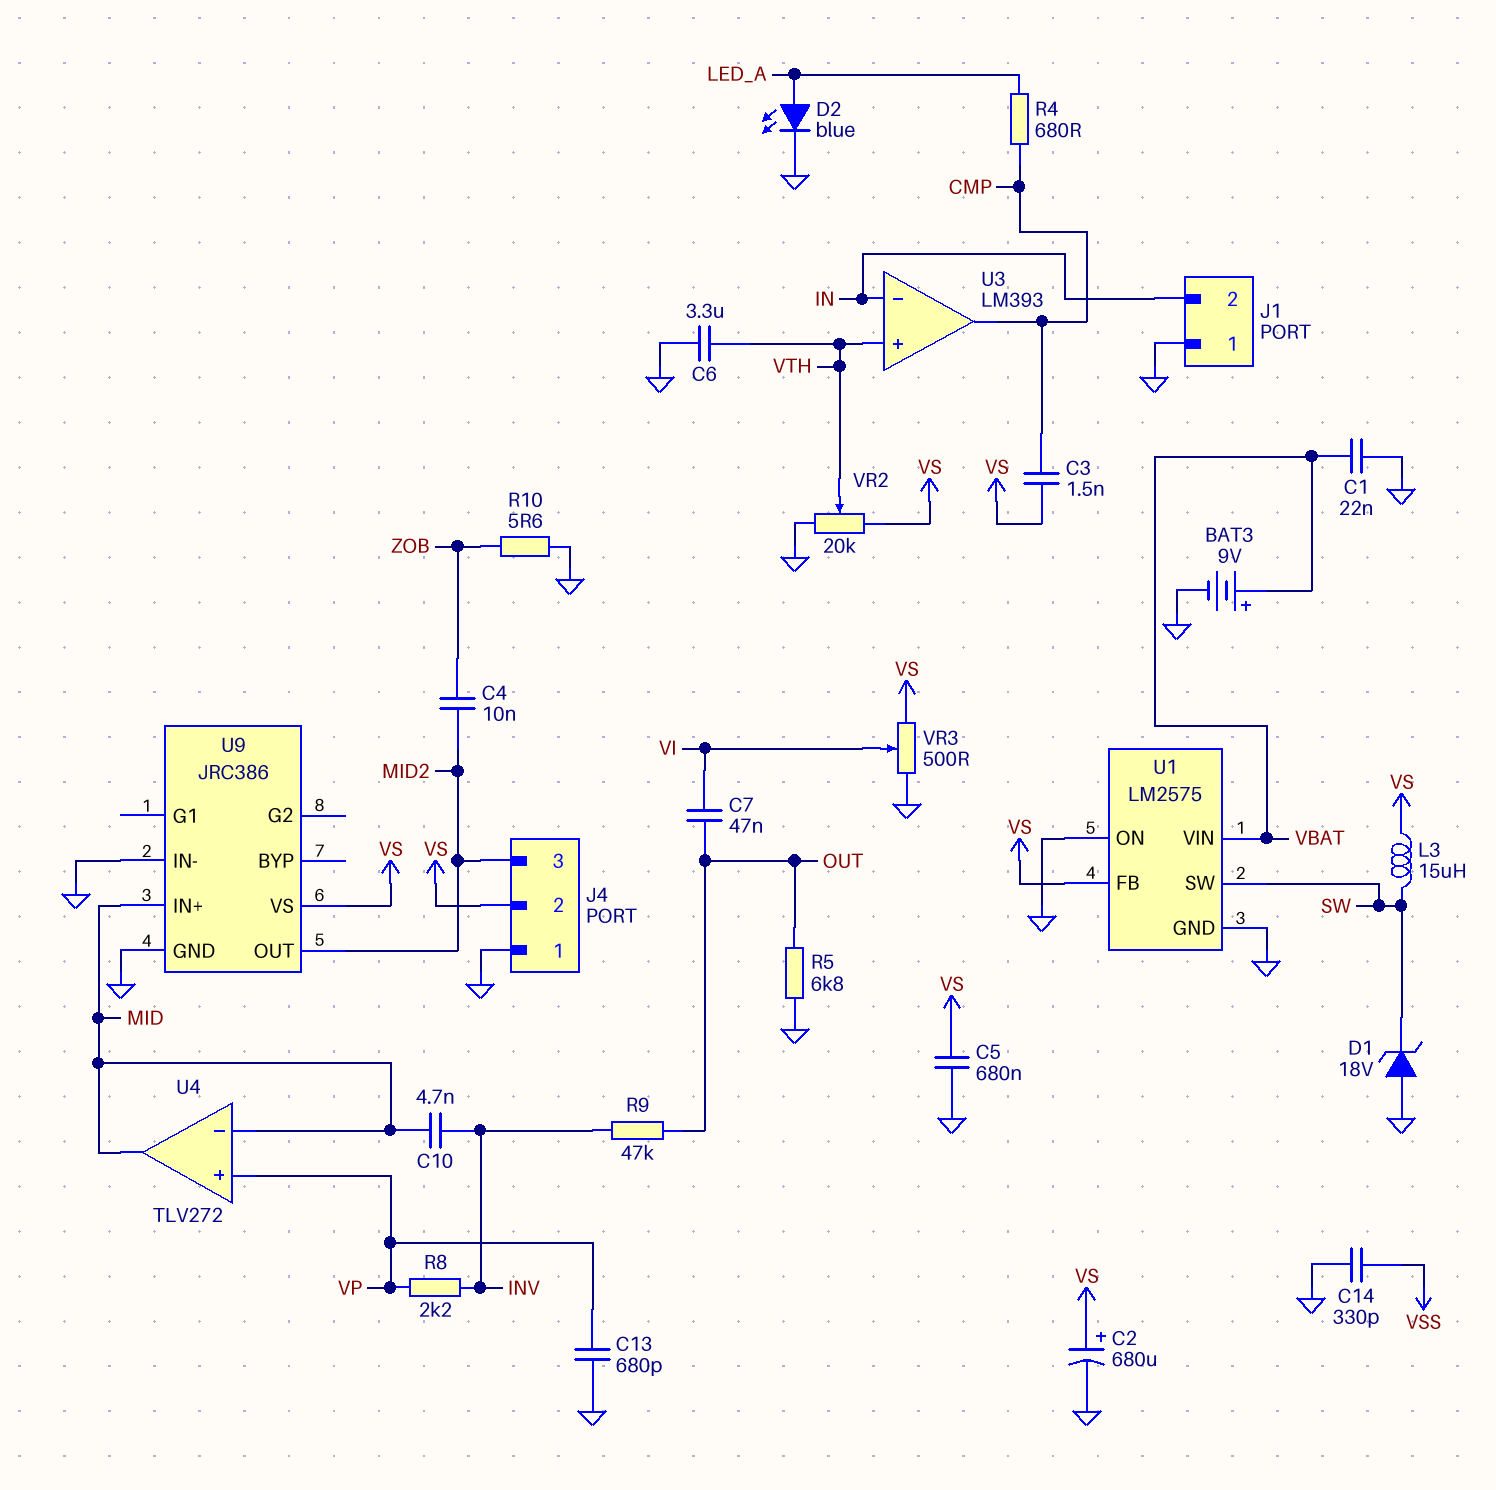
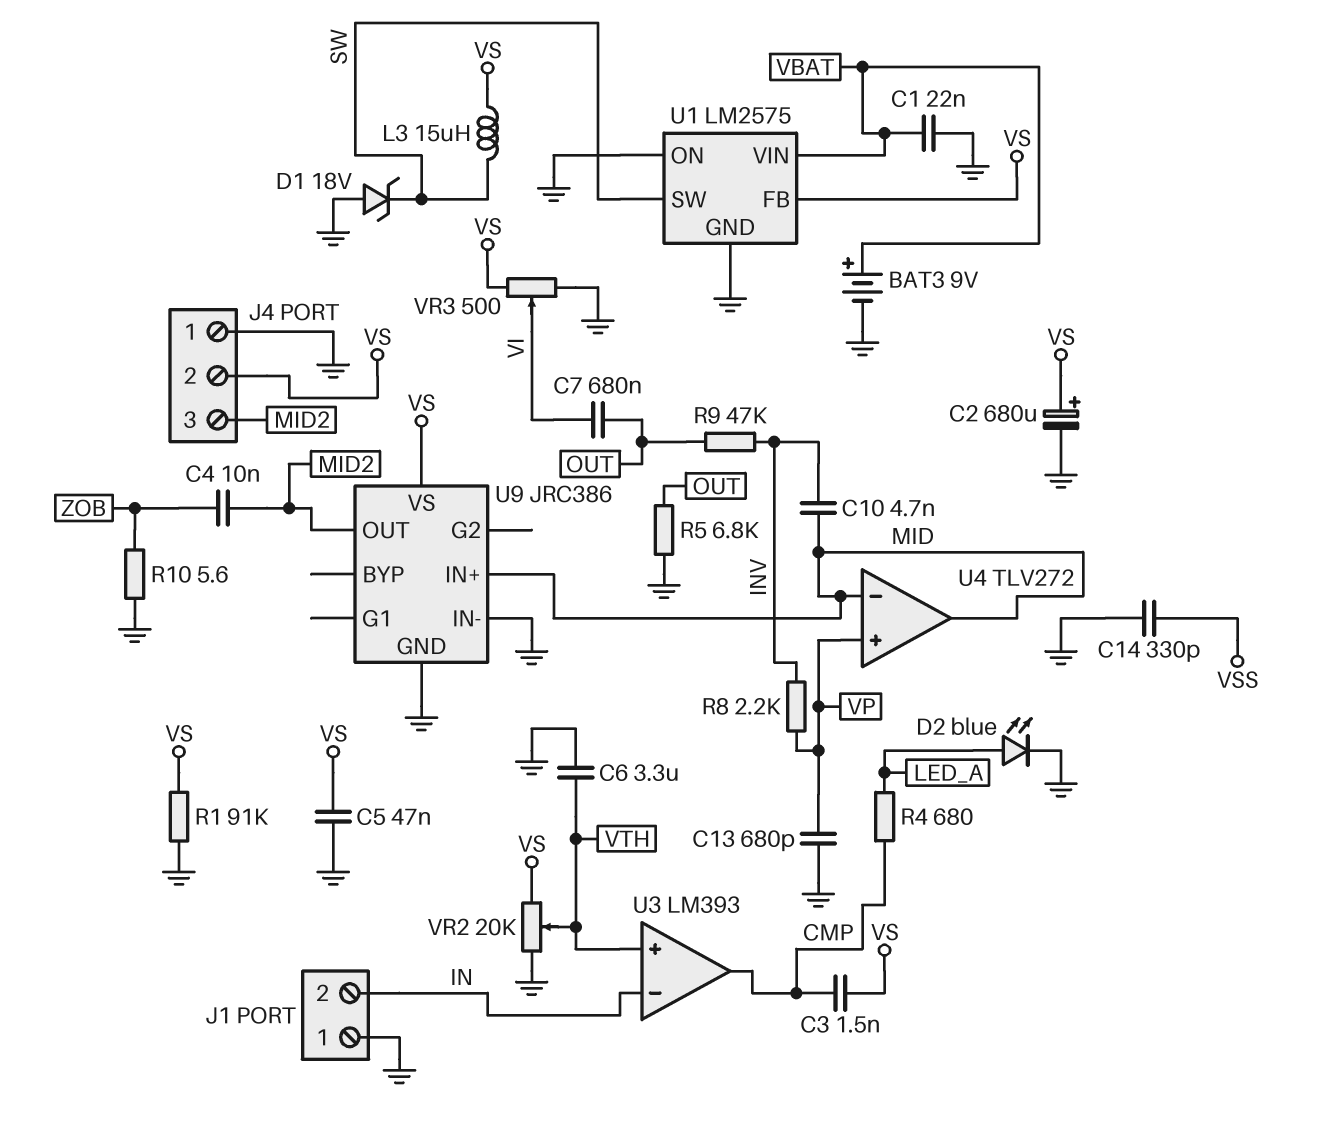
C5: 680nF (GND, VS) -> 47nF (GND, VS)
C7: 47nF (OUT, VI) -> 680nF (OUT, VI)
R1: none -> 91k (GND, VS)

